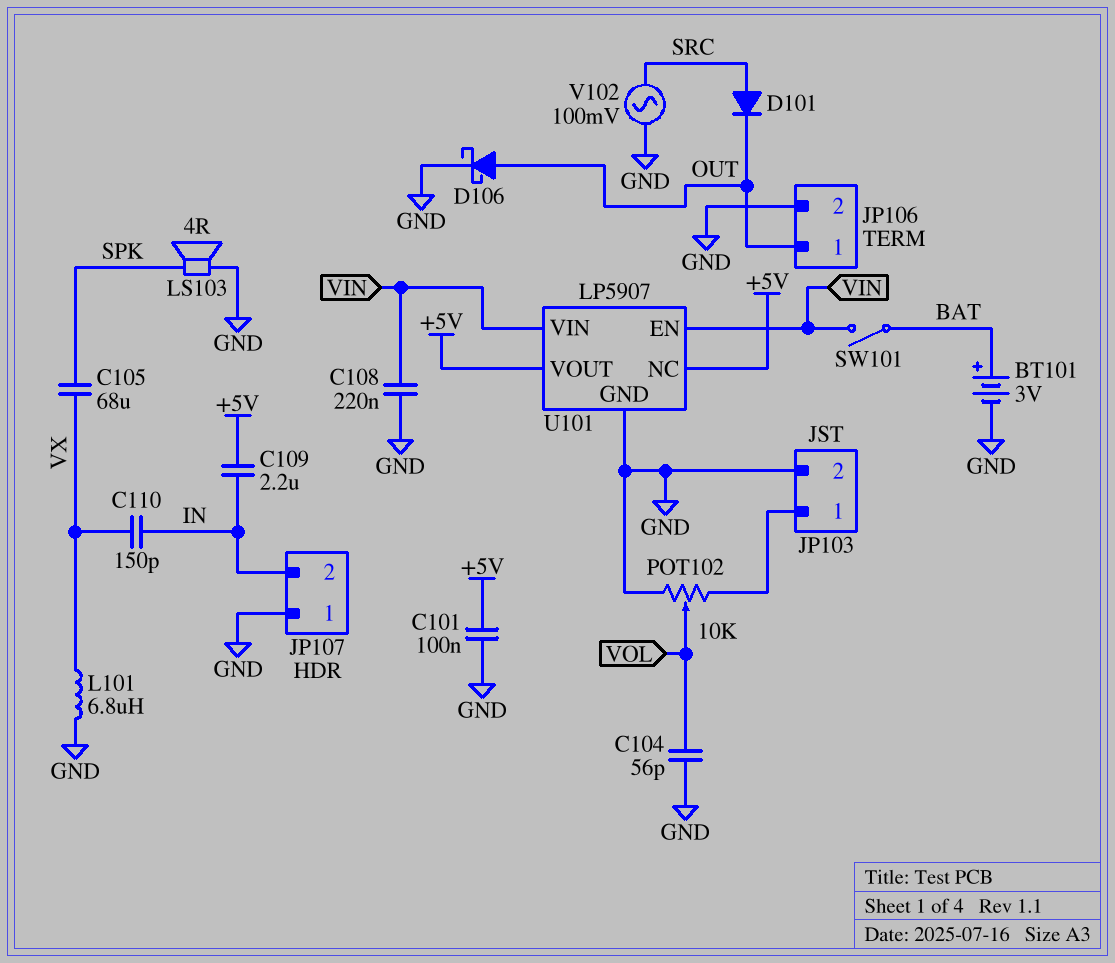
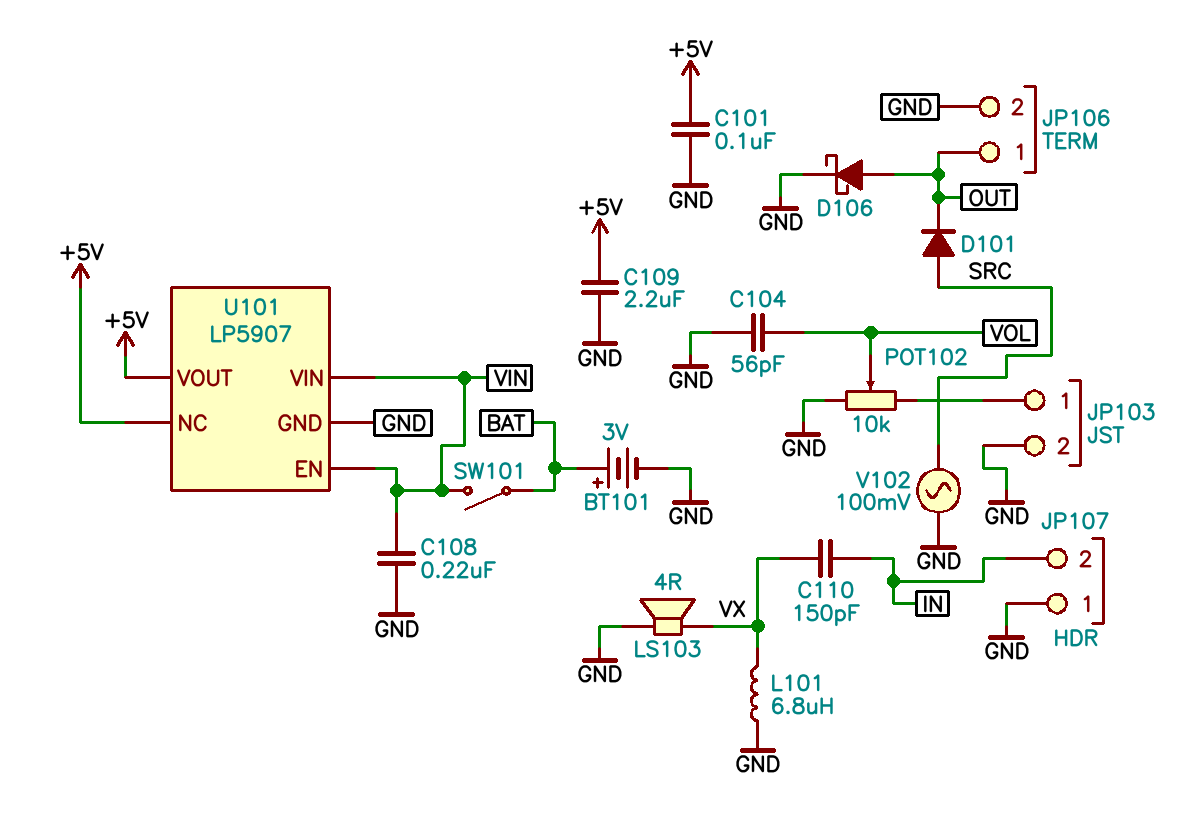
C105: 68uF (SPK, VX) -> none
C109: 2.2uF (+5V, IN) -> 2.2uF (+5V, GND)
LS103: speaker 4R (GND, SPK) -> speaker 4R (GND, VX)

